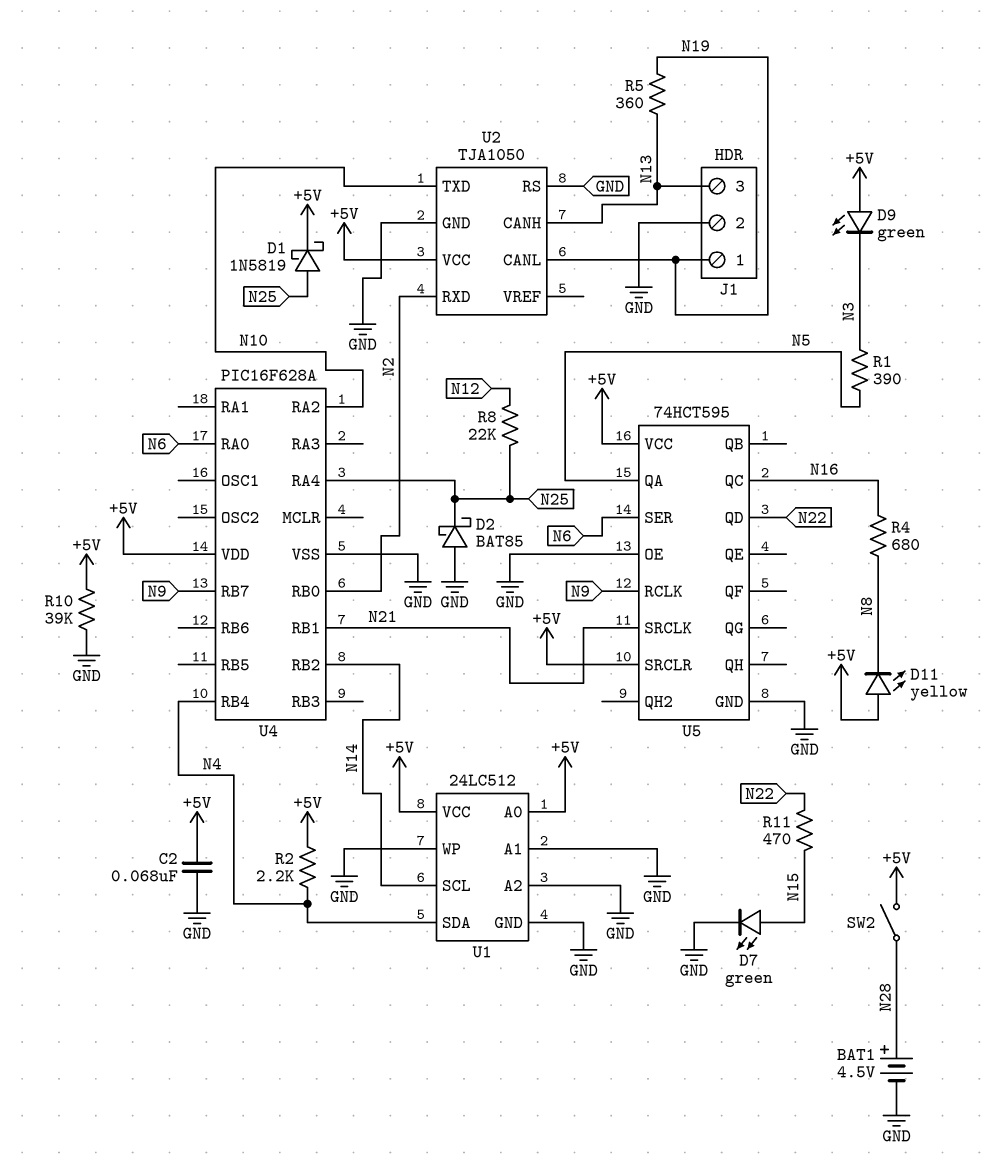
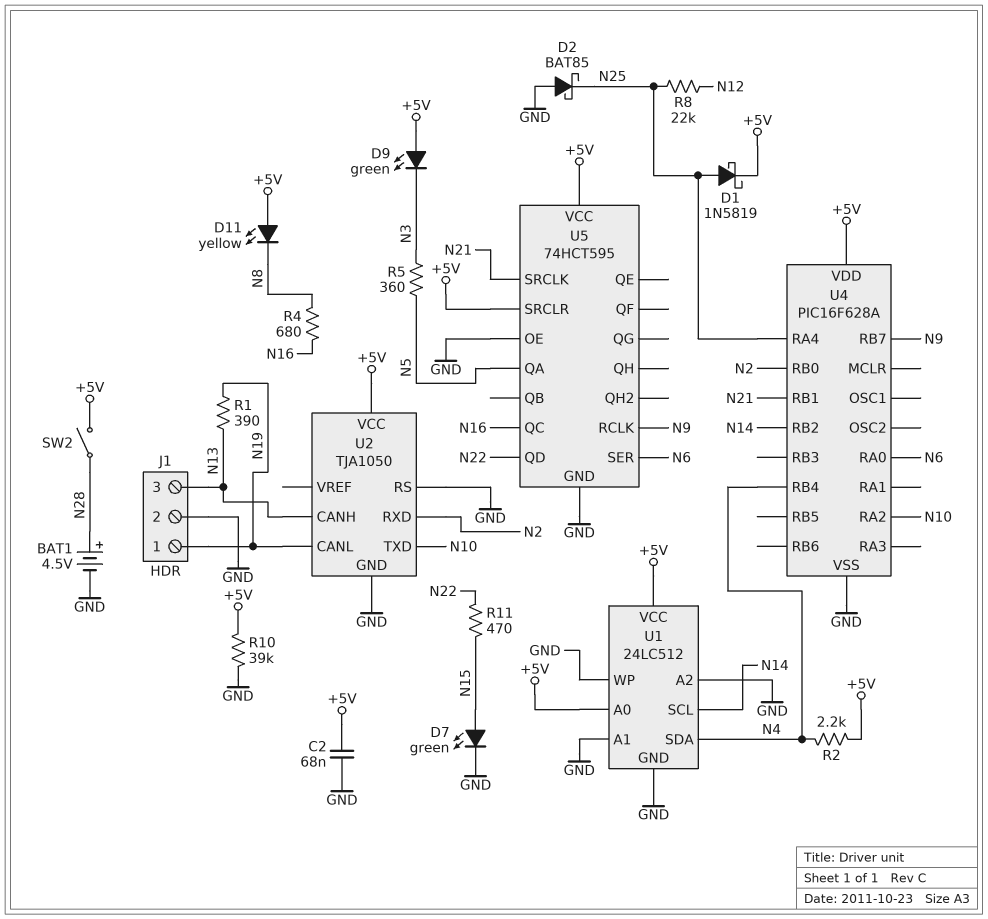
R1: 390 (N3, N5) -> 390 (N13, N19)
R5: 360 (N13, N19) -> 360 (N3, N5)

